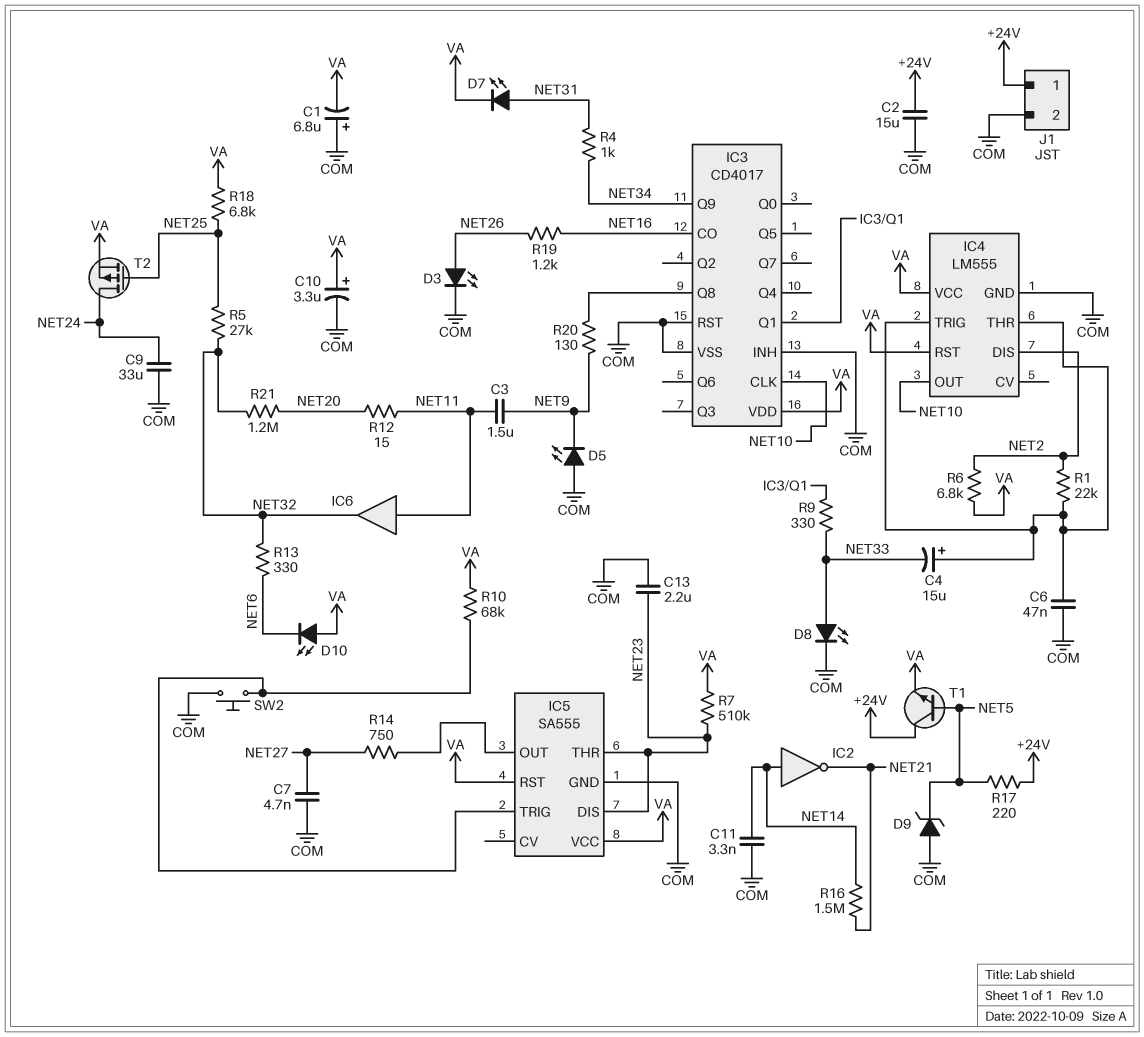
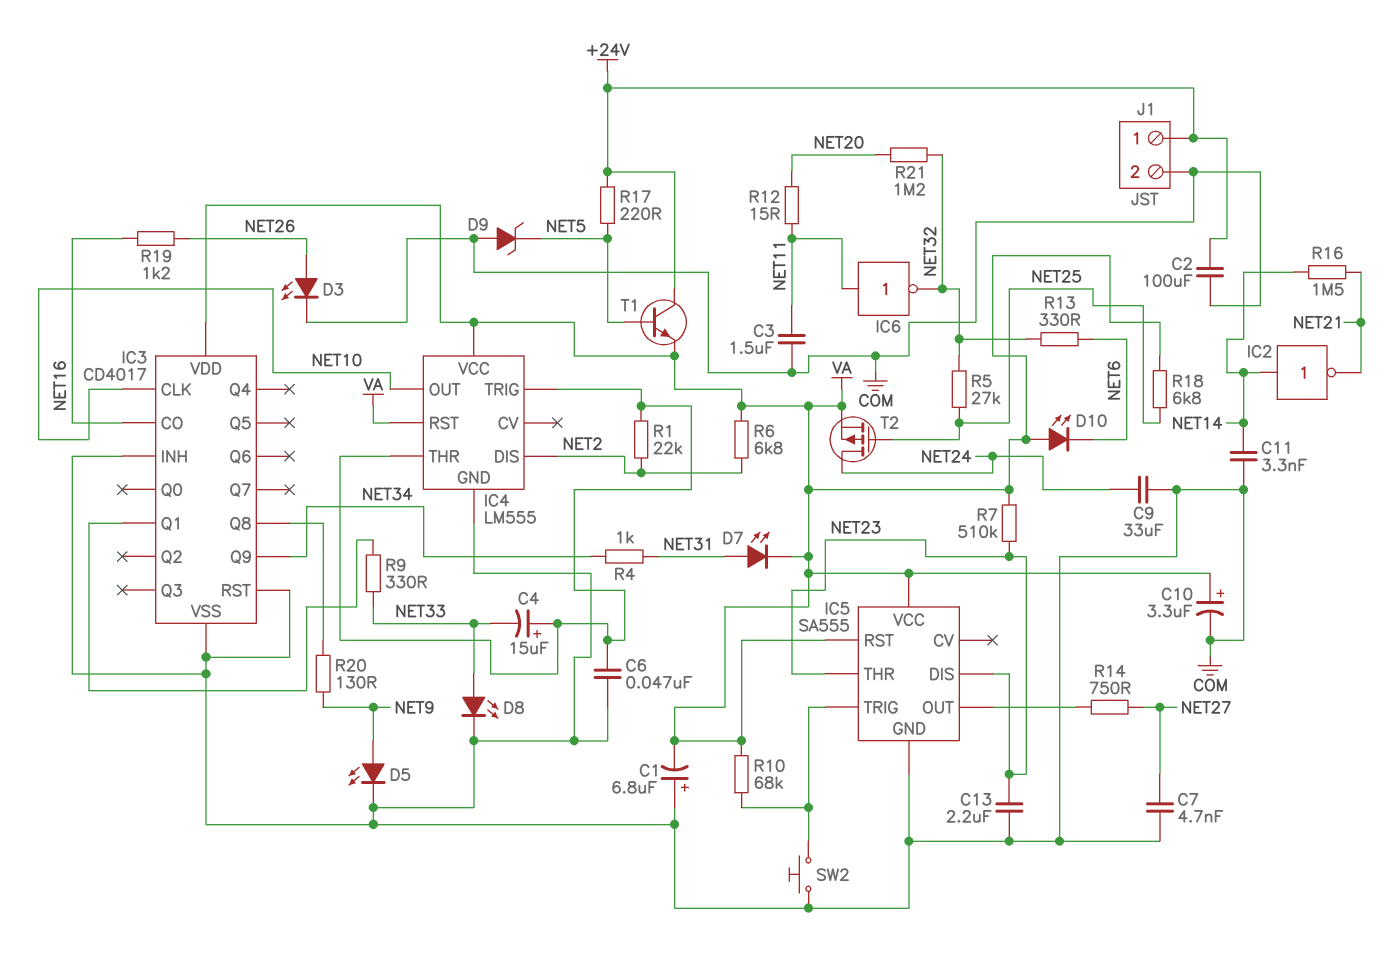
C2: 15uF (+24V, COM) -> 100uF (+24V, COM)
C3: 1.5uF (NET9, NET11) -> 1.5uF (COM, NET11)
D5: LED (A COM, K NET9) -> LED (A NET9, K COM)
IC6: buffer (in NET11, out NET32) -> NOT (in NET11, out NET32)

